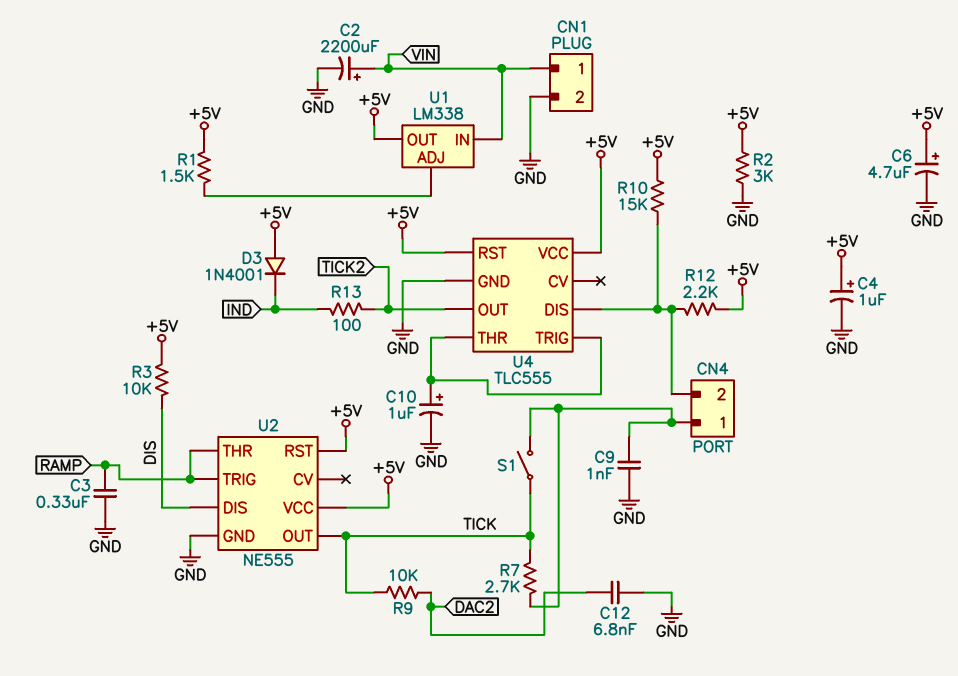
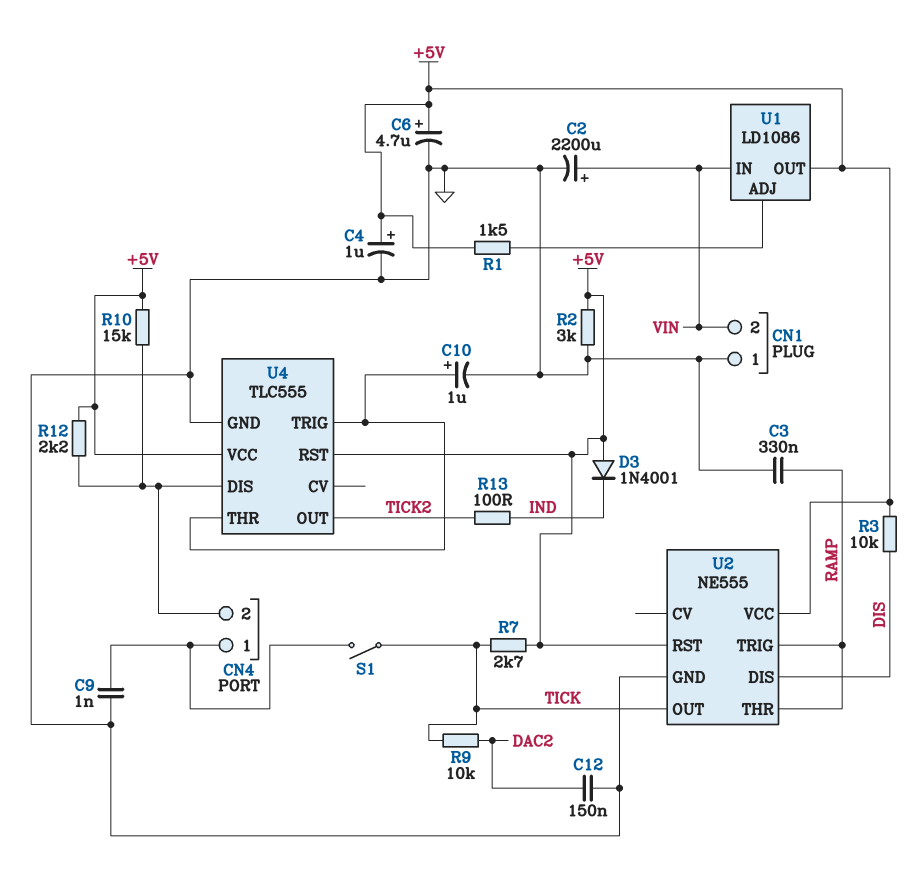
C12: 6.8nF (DAC2, GND) -> 150nF (DAC2, GND)
CN1 pin 1: VIN -> GND
CN1 pin 2: GND -> VIN
R7: 2.7k (CN4/1, TICK) -> 2.7k (+5V, TICK)
U1: LM338 -> LD1086

